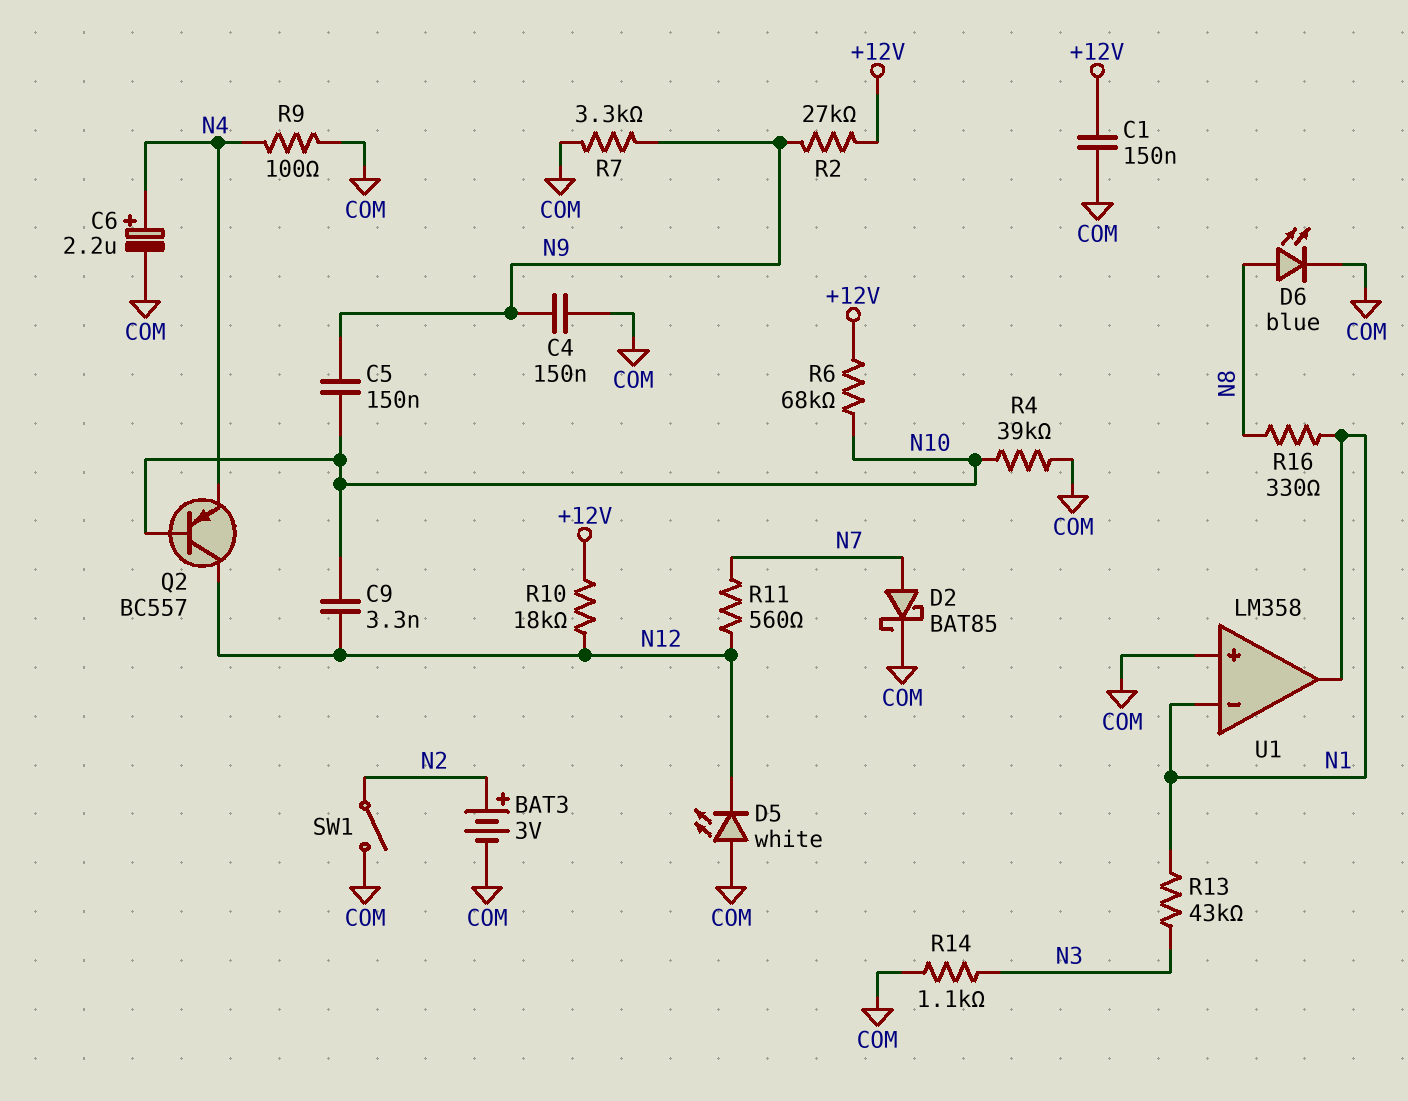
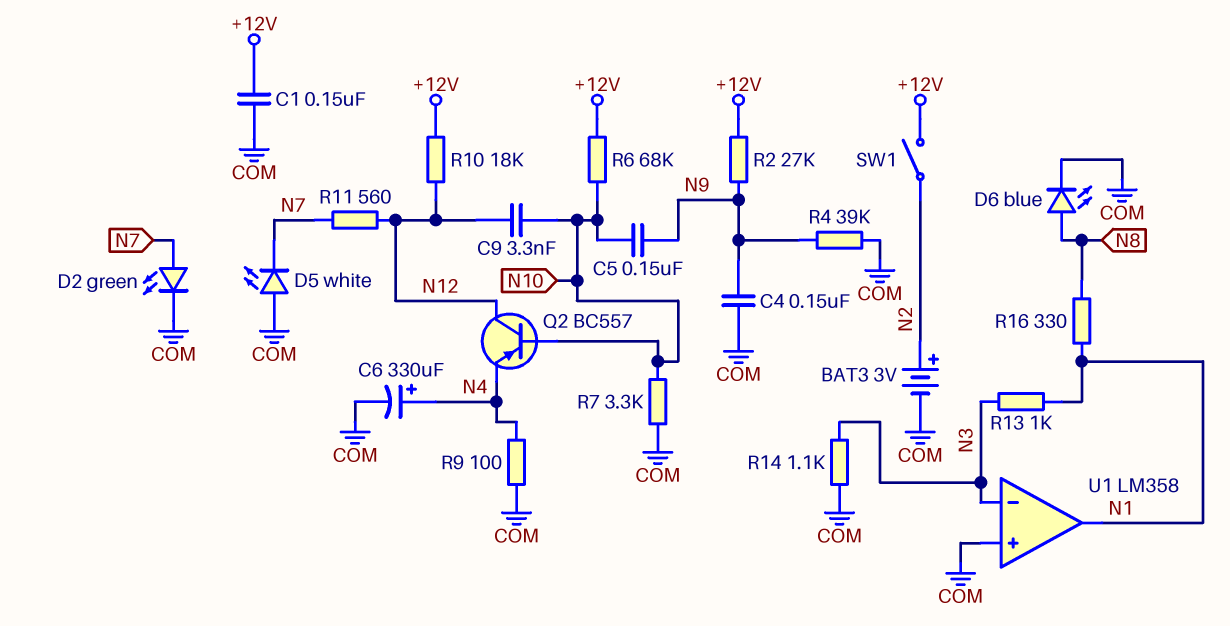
C6: 2.2uF (plus N4, minus COM) -> 330uF (plus N4, minus COM)
D2: schottky BAT85 (A N7, K COM) -> LED green (A N7, K COM)
D5: LED white (A COM, K N12) -> LED white (A COM, K N7)
R4: 39k (COM, N10) -> 39k (COM, N9)
R7: 3.3k (COM, N9) -> 3.3k (COM, N10)
R13: 43k (N1, N3) -> 1k (N1, N3)
SW1: switch (COM, N2) -> switch (+12V, N2)
U1 pin in-: N1 -> N3

